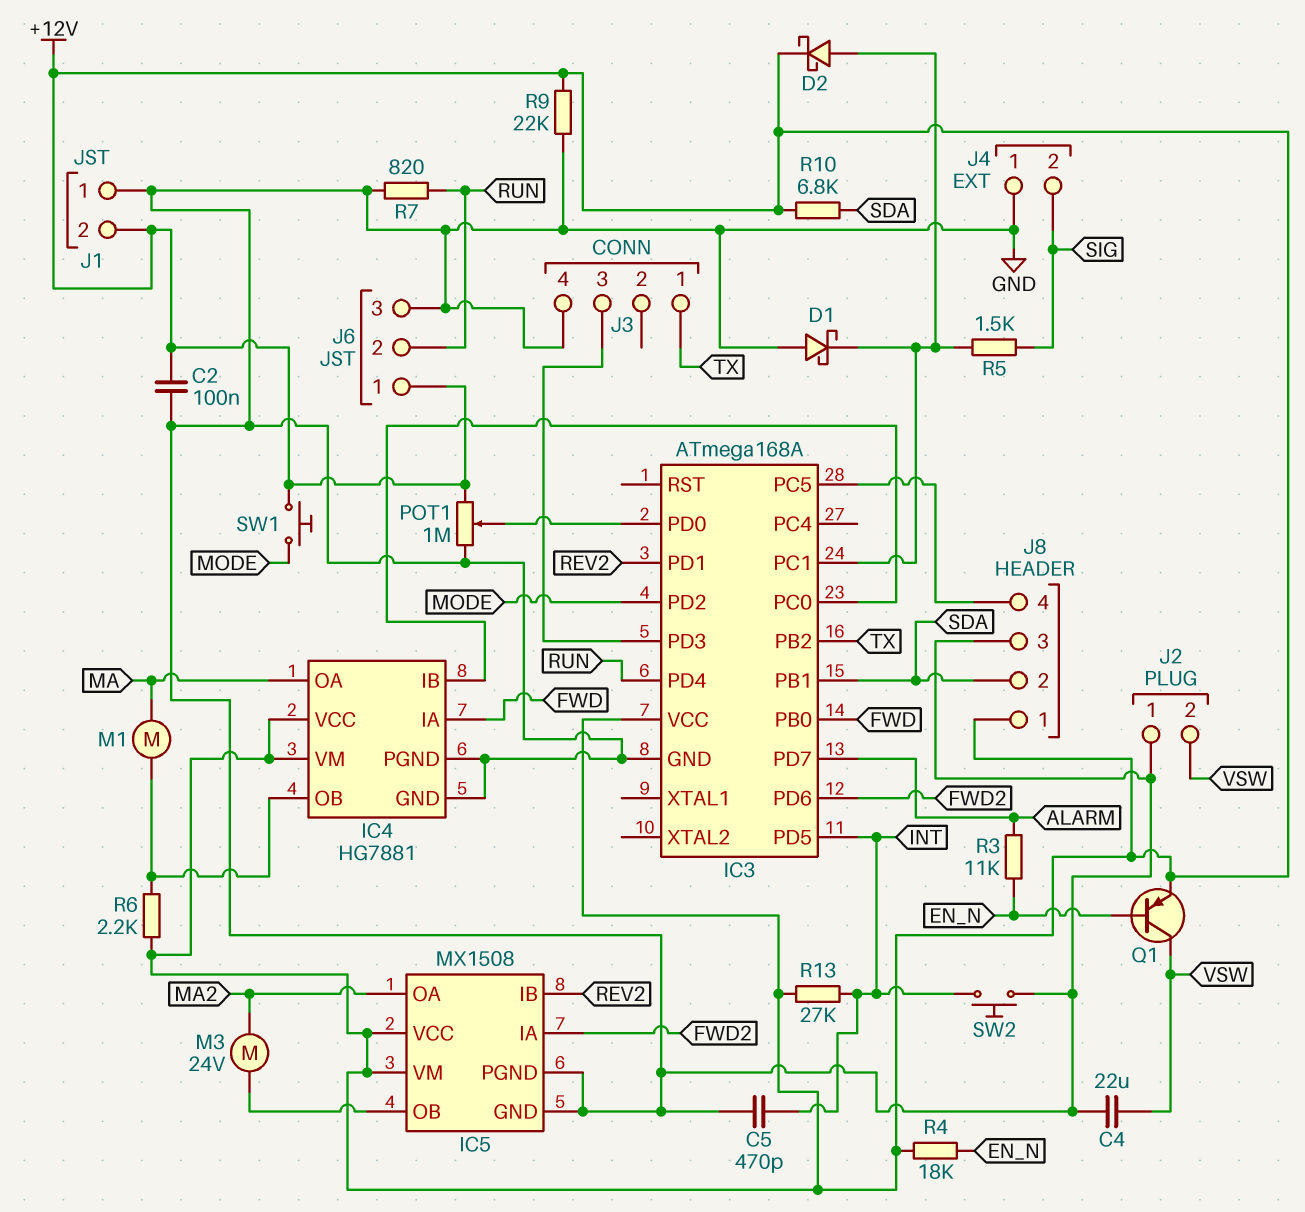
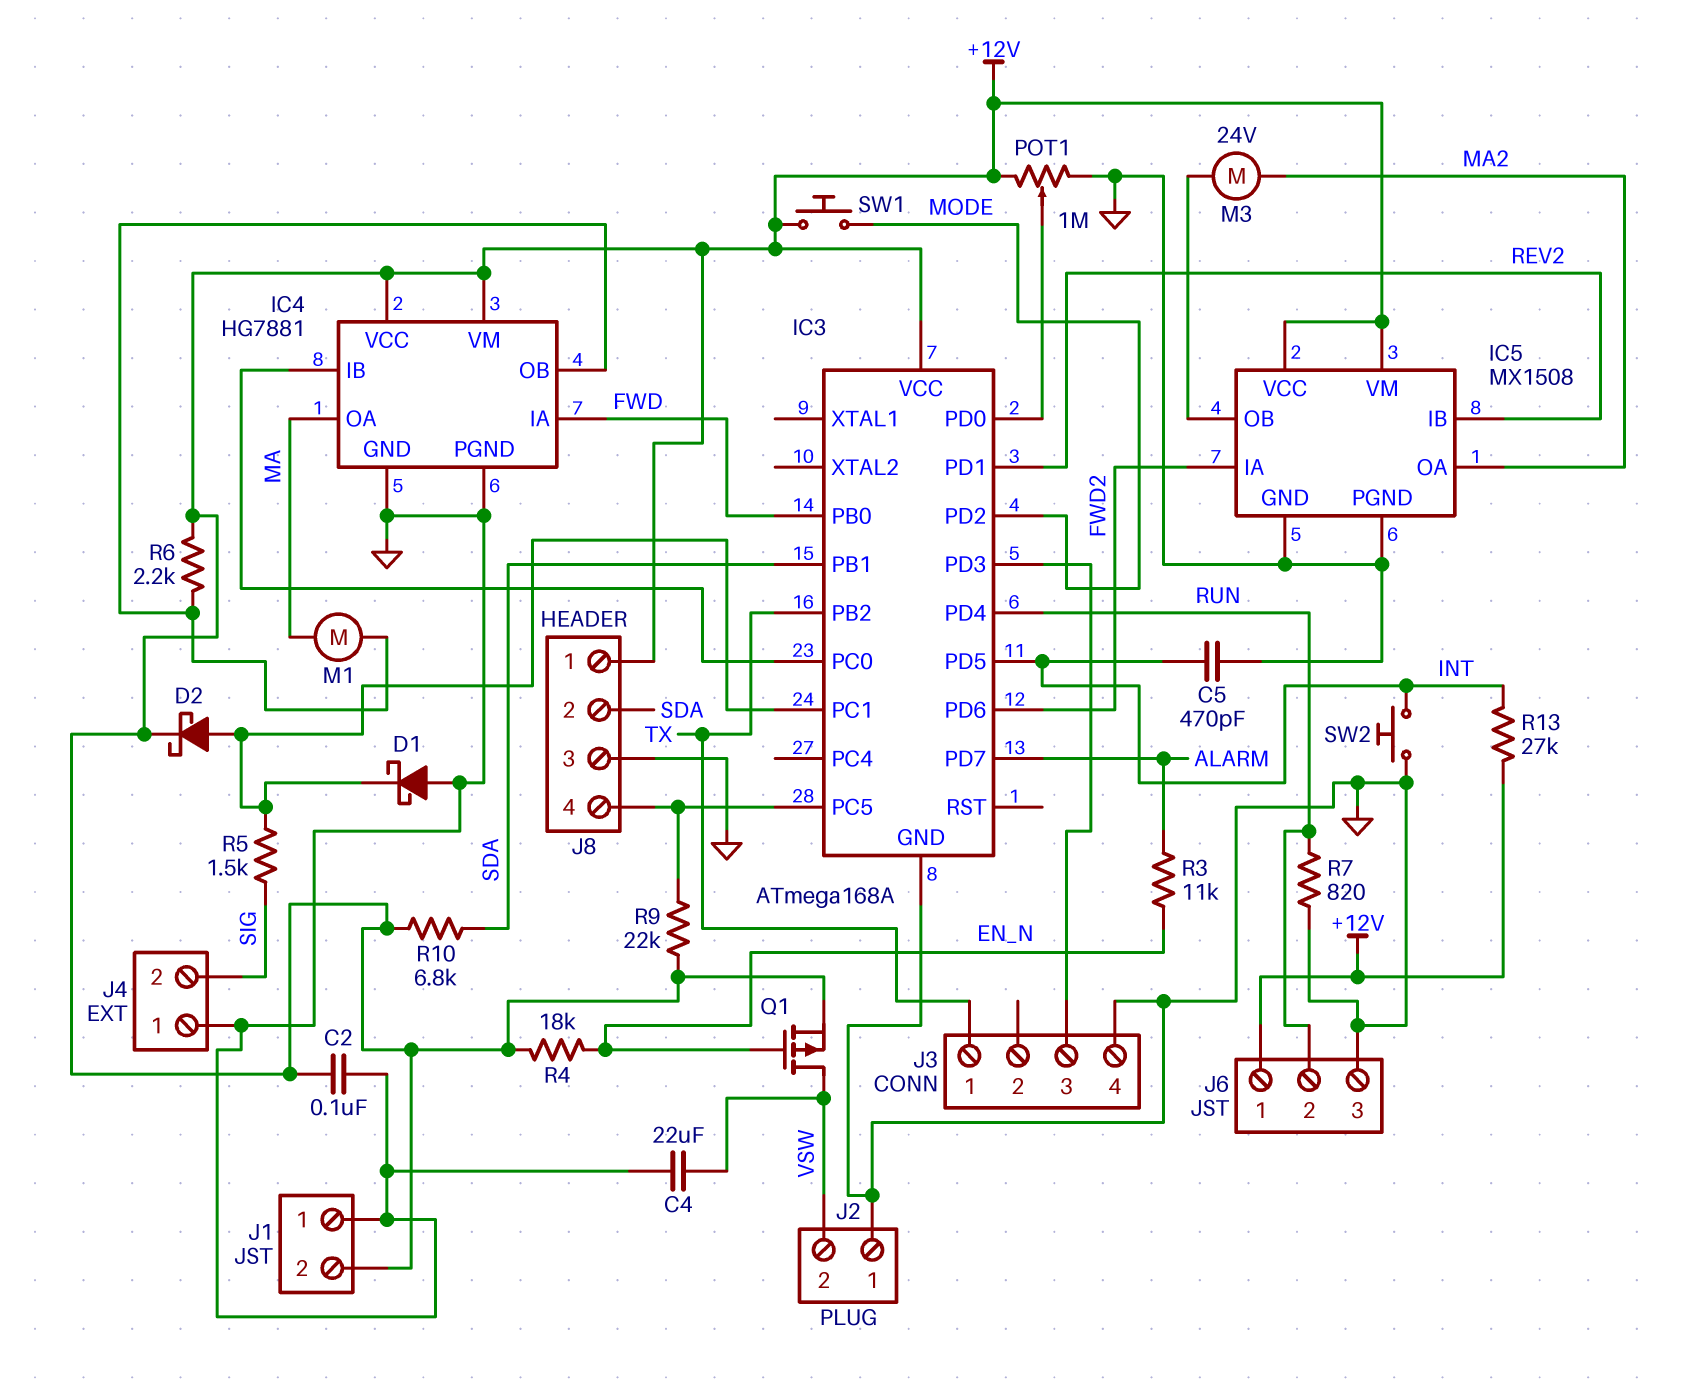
Q1: PNP (B EN_N, C VSW, E +12V) -> PMOS (G EN_N, D VSW, S +12V)
R9: 22k (+12V, GND) -> 22k (+12V, IC3/PC5)

